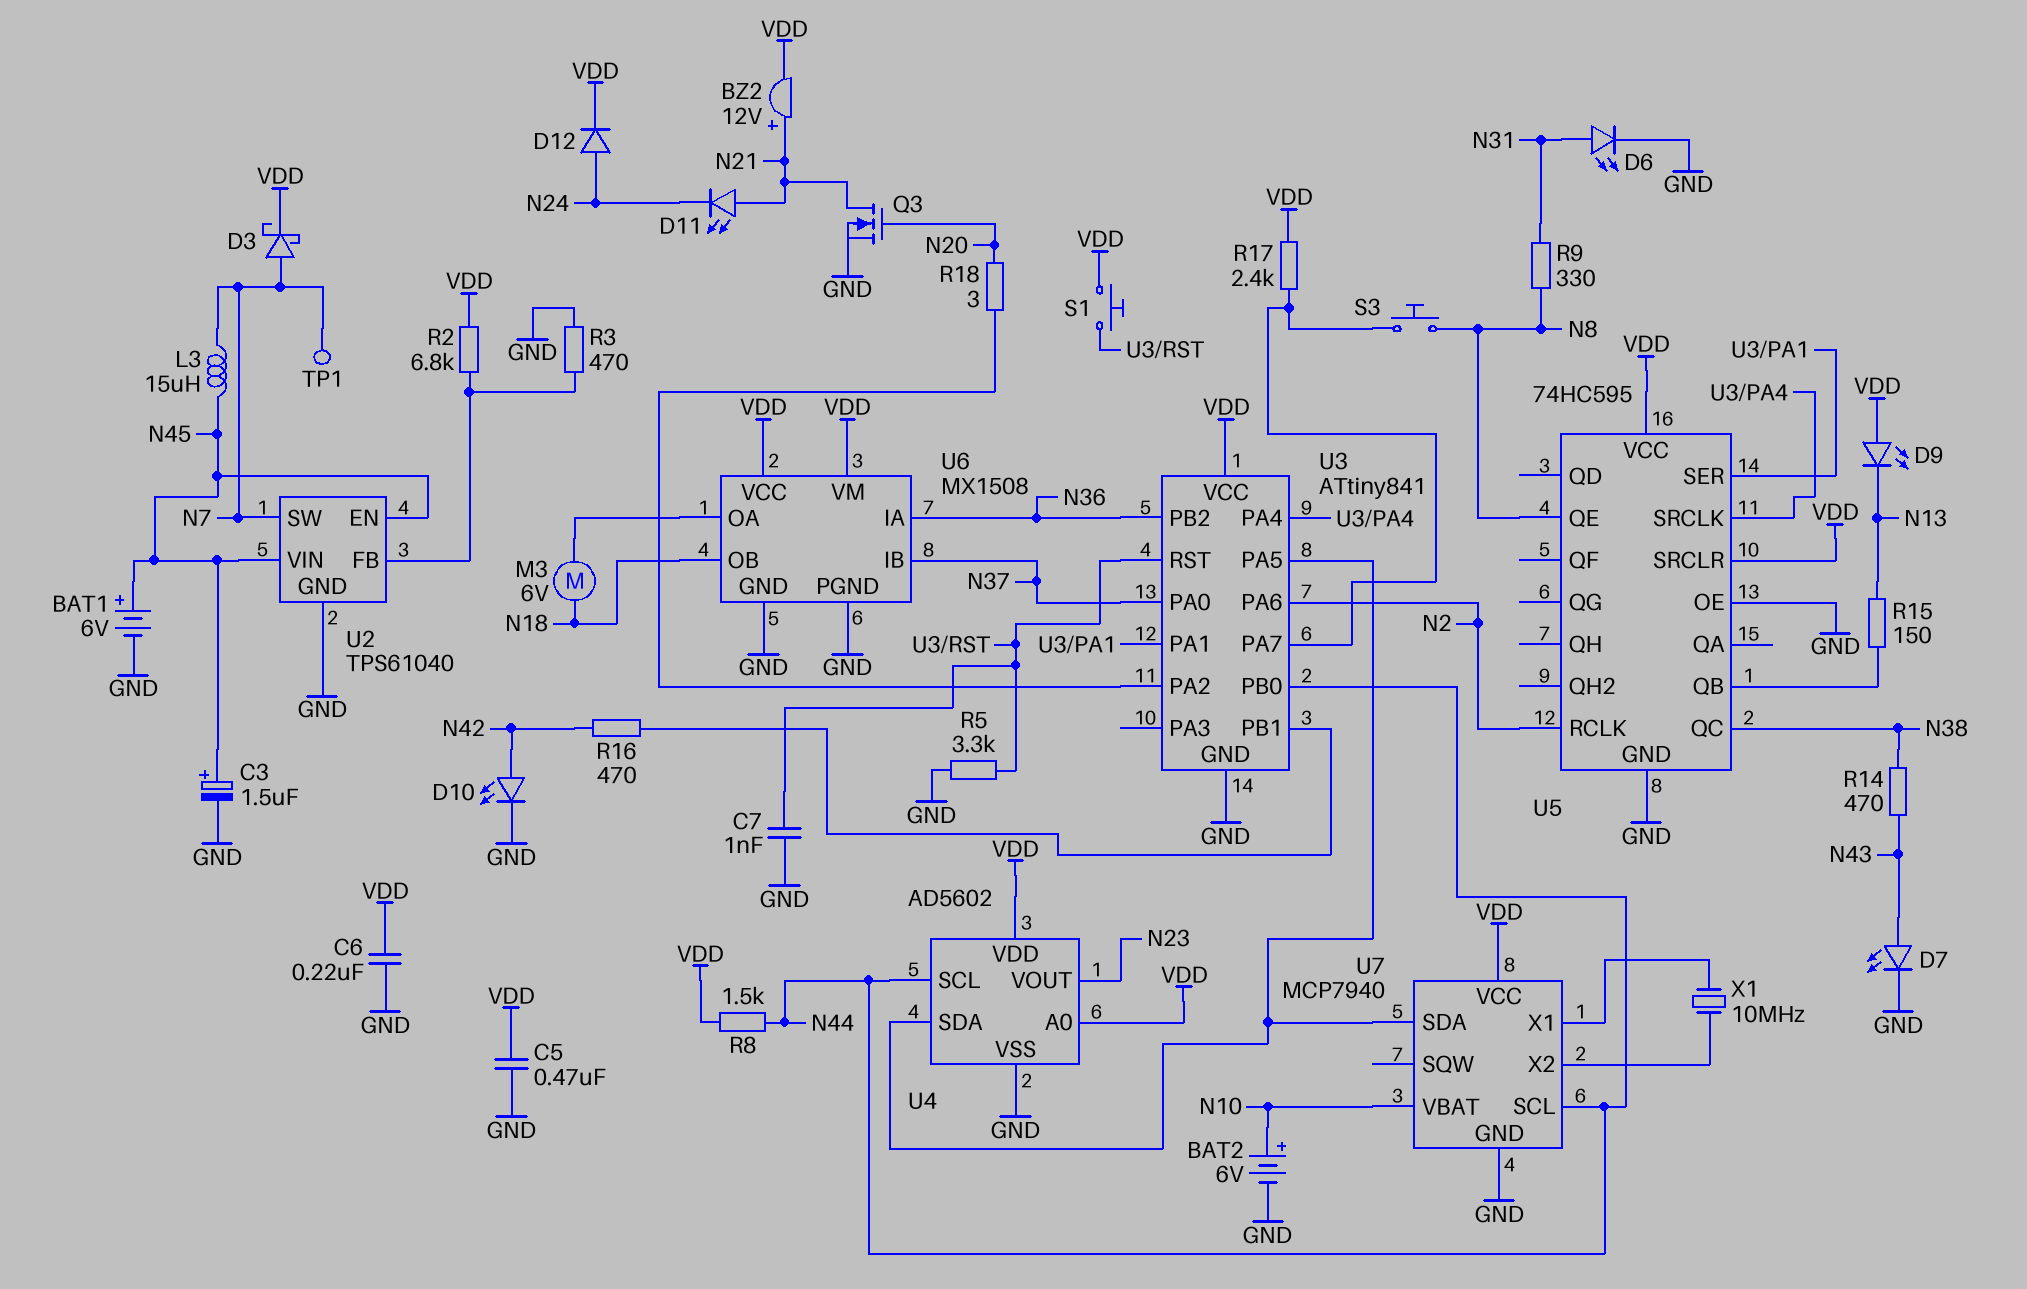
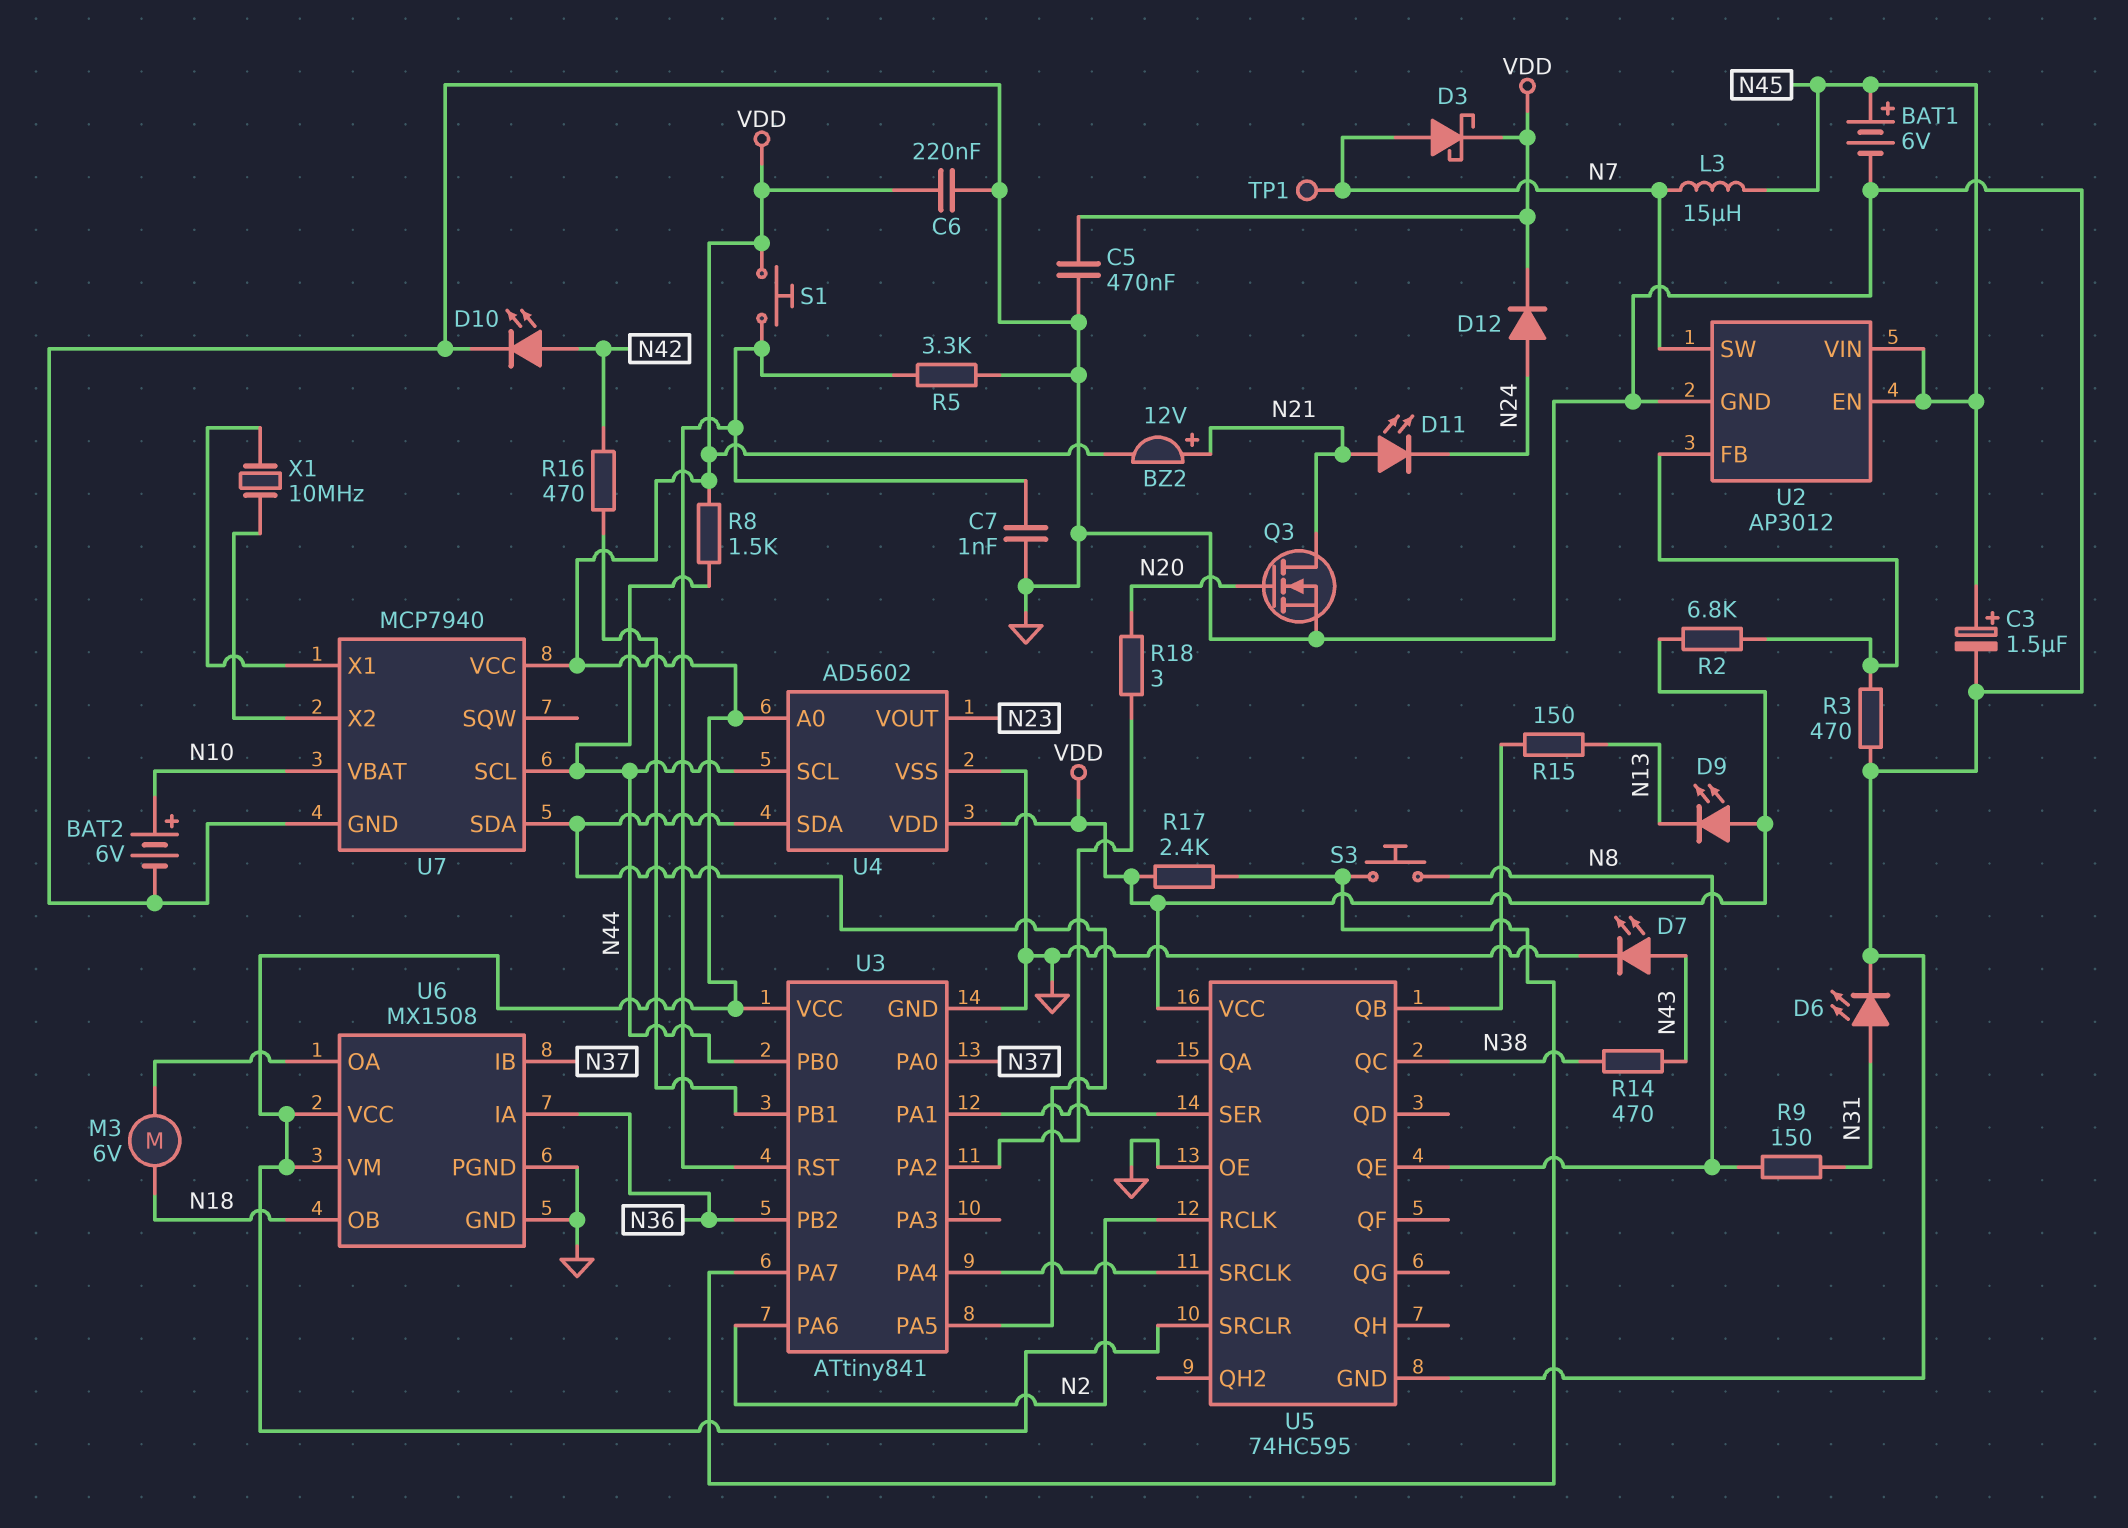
R9: 330 (N8, N31) -> 150 (N8, N31)
U2: TPS61040 -> AP3012

